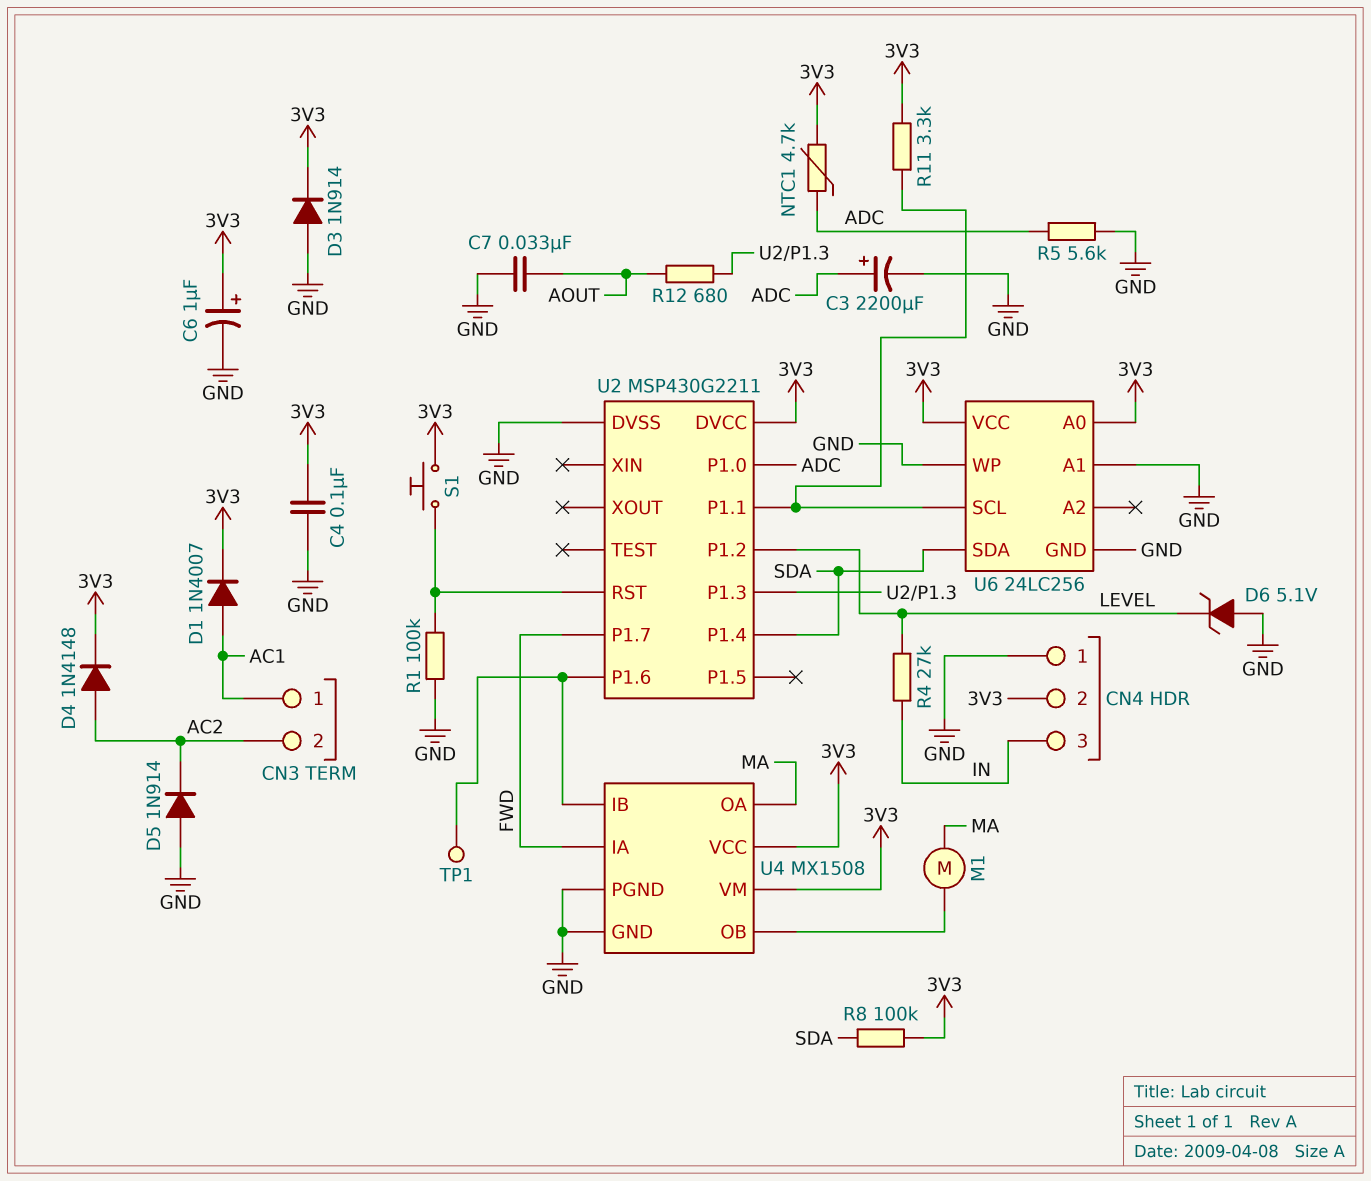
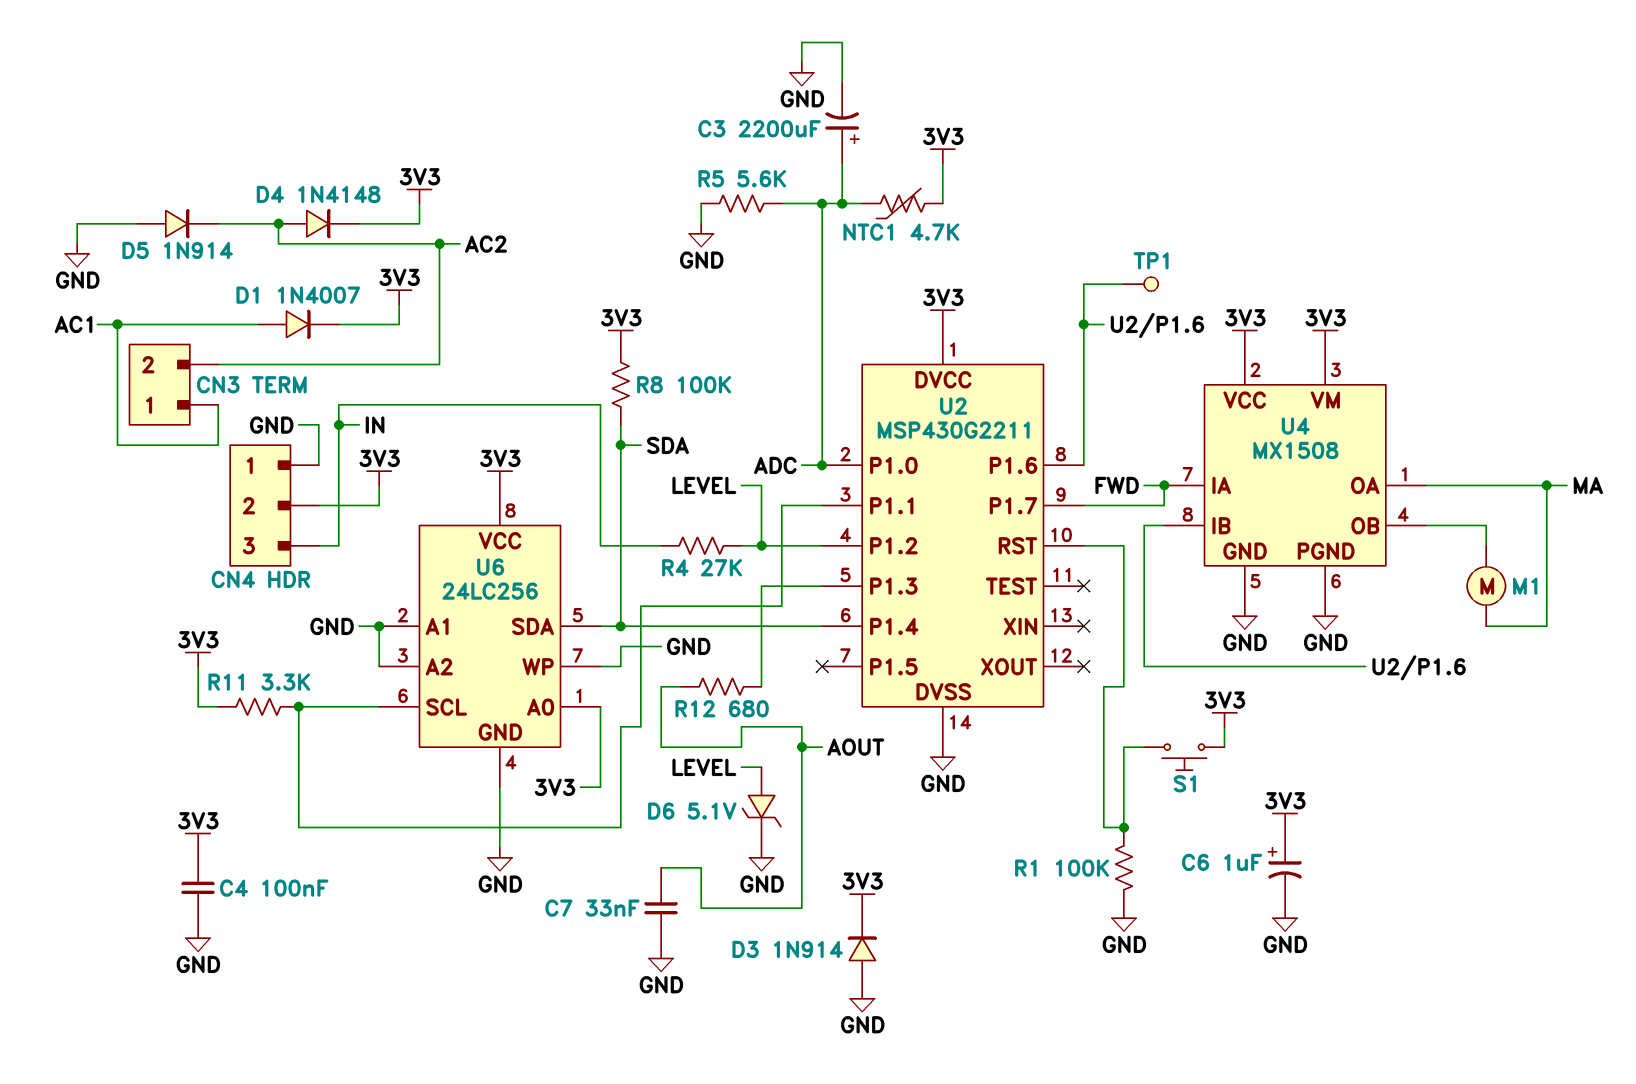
D6: zener 5.1V (A GND, K LEVEL) -> zener 5.1V (A LEVEL, K GND)
U6 pin A2: none -> GND

